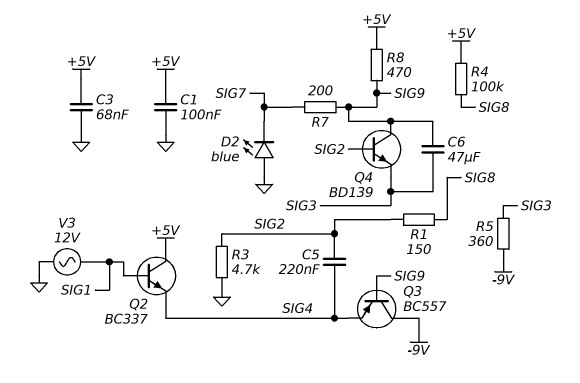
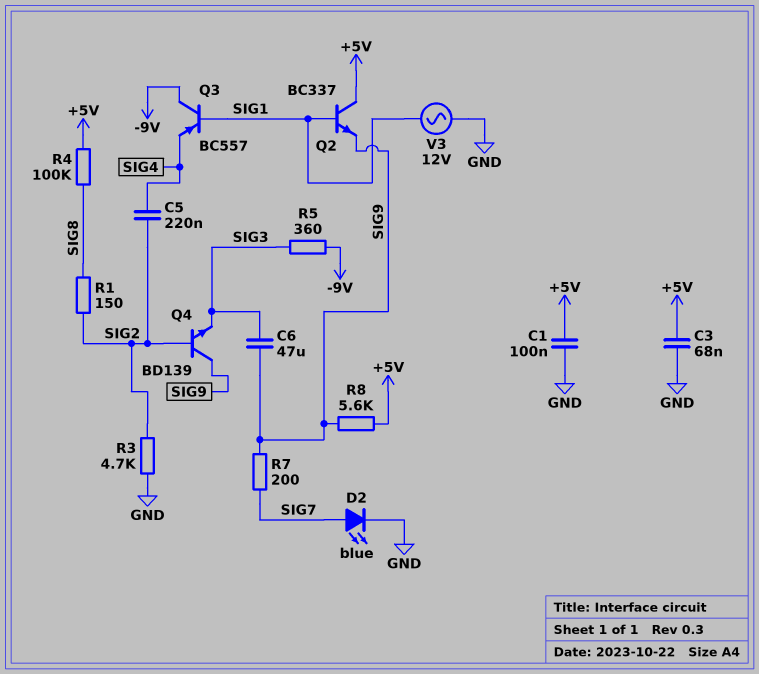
D2: LED blue (A GND, K SIG7) -> LED blue (A SIG7, K GND)
Q2: NPN BC337 (B SIG1, C +5V, E SIG4) -> NPN BC337 (B SIG1, C +5V, E SIG9)
Q3: PNP BC557 (B SIG9, C -9V, E SIG4) -> PNP BC557 (B SIG1, C -9V, E SIG4)
R8: 470 (+5V, SIG9) -> 5.6k (+5V, SIG9)

